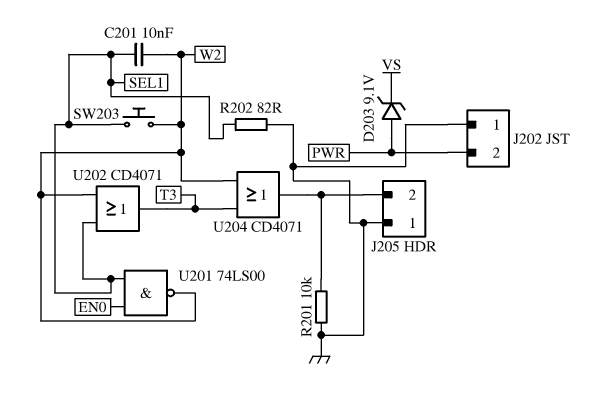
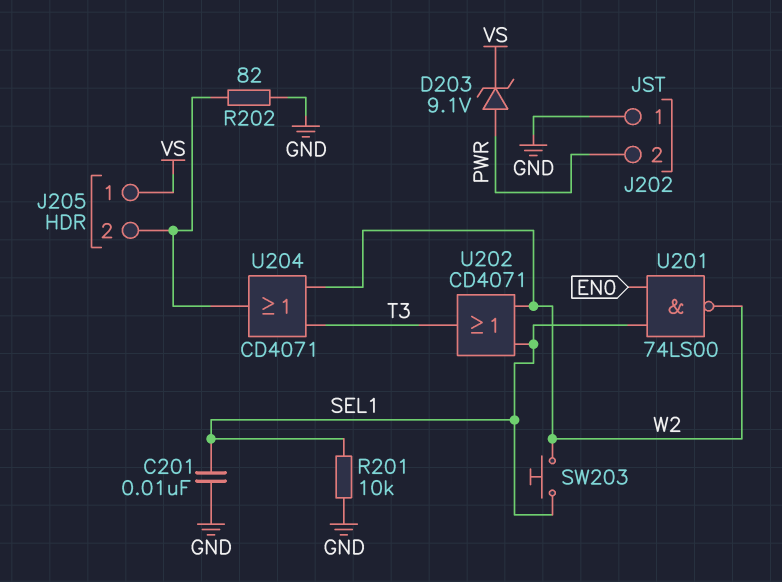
C201: 10nF (SEL1, W2) -> 10nF (GND, SEL1)
J205 pin 1: GND -> VS
R201: 10k (GND, J205/2) -> 10k (GND, SEL1)
R202: 82 (GND, SEL1) -> 82 (GND, J205/2)

